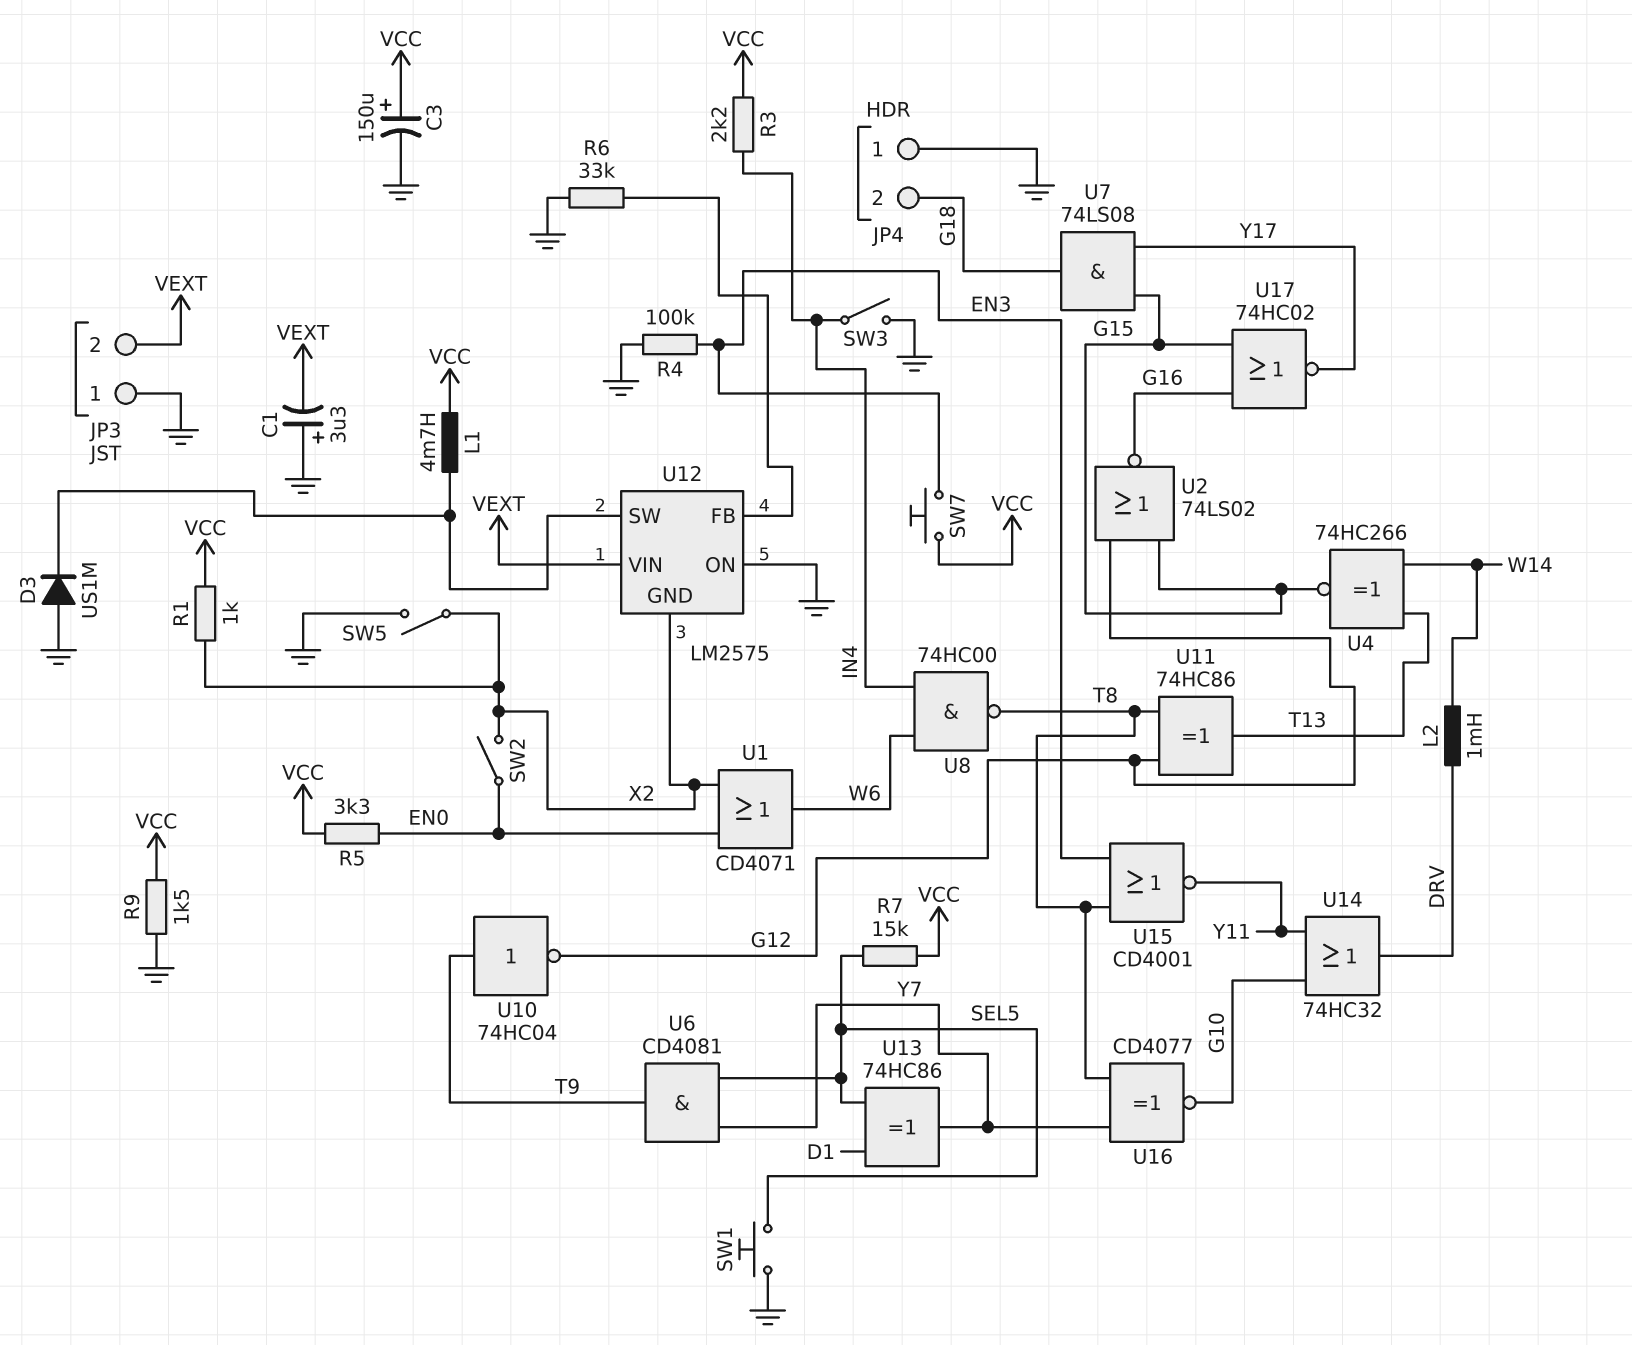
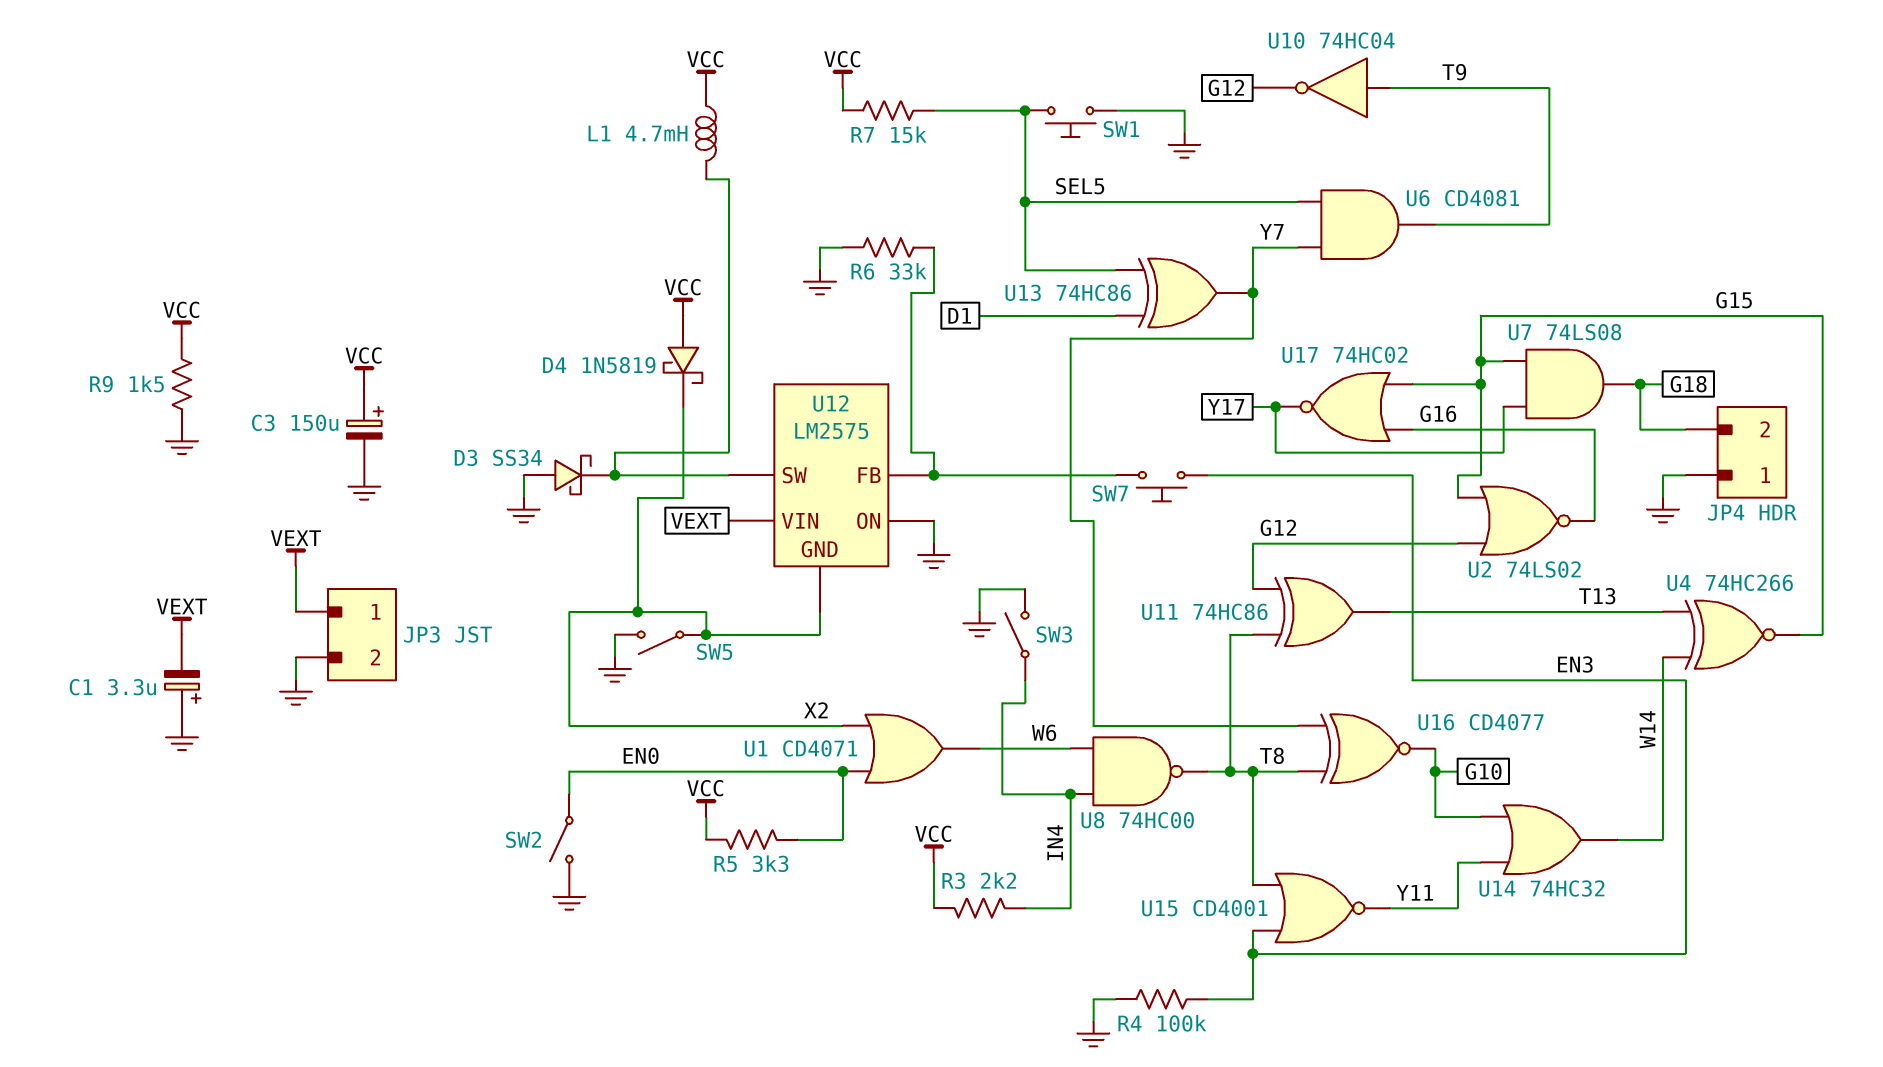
D3: diode US1M (A GND, K U12/SW) -> schottky SS34 (A GND, K U12/SW)
D4: none -> schottky 1N5819 (A VCC, K X2)
JP3 pin 1: GND -> VEXT
JP3 pin 2: VEXT -> GND
L2: 1mH (DRV, W14) -> none
R1: 1k (VCC, X2) -> none
SW2: switch (EN0, X2) -> switch (EN0, GND)
SW7: button (EN3, VCC) -> button (EN3, U12/FB)
U14: OR 74HC32 (in G10, in Y11, out DRV) -> OR 74HC32 (in G10, in Y11, out W14)

